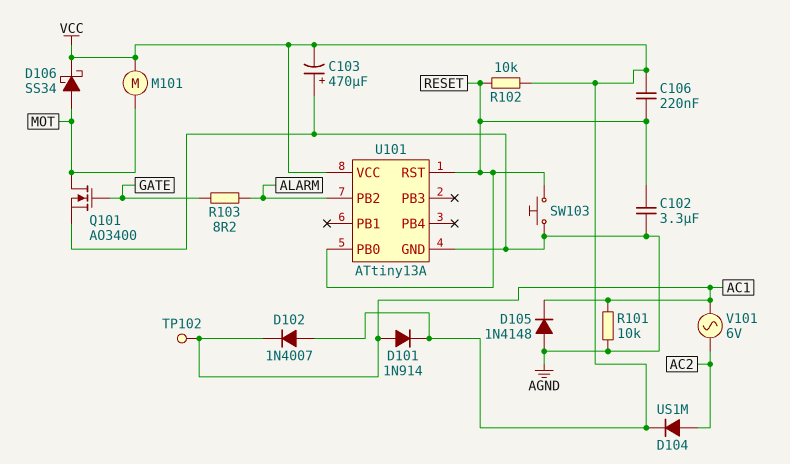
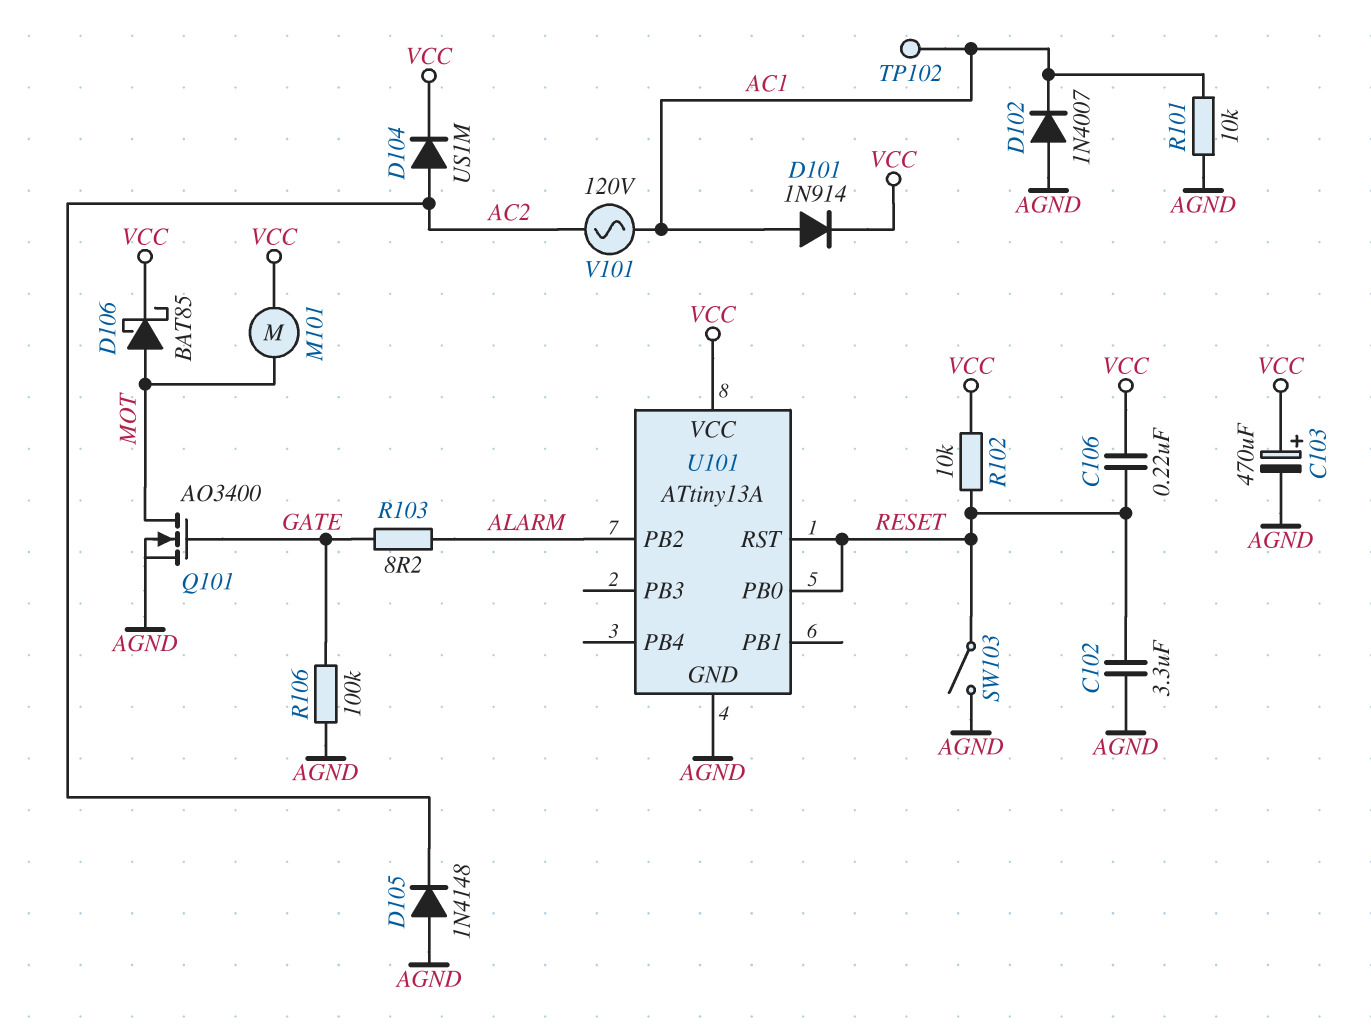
C103: 470uF (plus AGND, minus VCC) -> 470uF (plus VCC, minus AGND)
D102: diode 1N4007 (A VCC, K AC1) -> diode 1N4007 (A AGND, K AC1)
D105: diode 1N4148 (A AGND, K AC1) -> diode 1N4148 (A AGND, K AC2)
D106: schottky SS34 (A MOT, K VCC) -> schottky BAT85 (A MOT, K VCC)
R106: none -> 100k (AGND, GATE)
SW103: button (AGND, RESET) -> switch (AGND, RESET)
V101: AC 6V (AC1, AC2) -> AC 120V (AC1, AC2)

